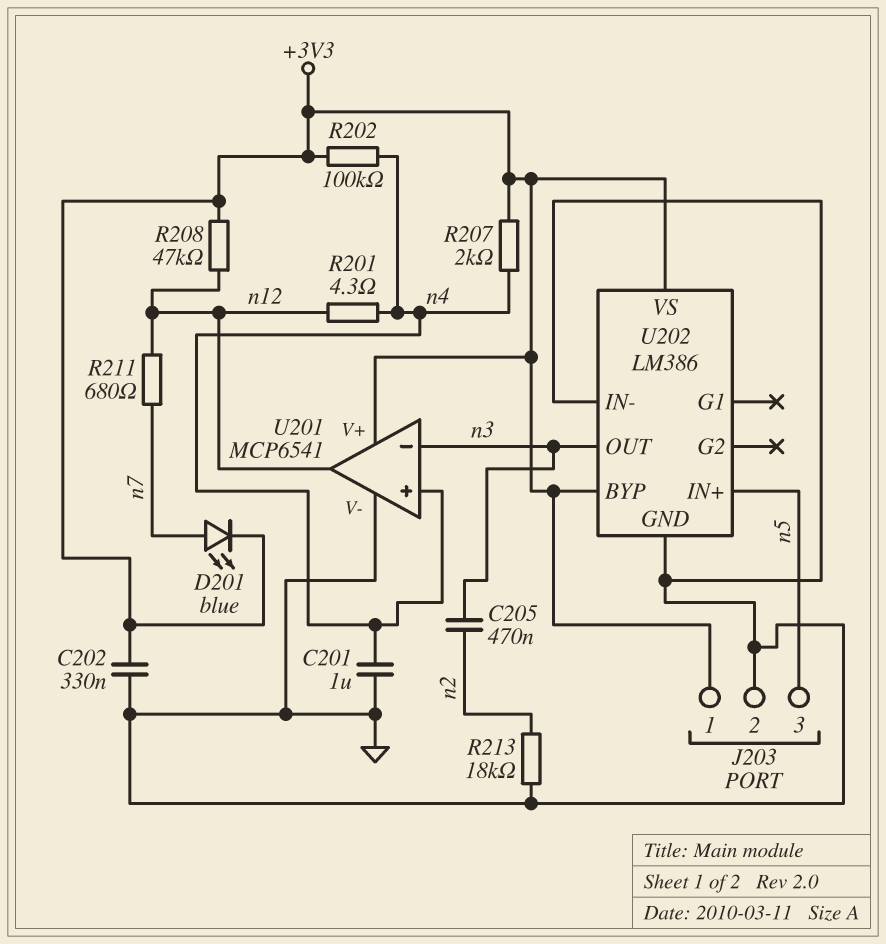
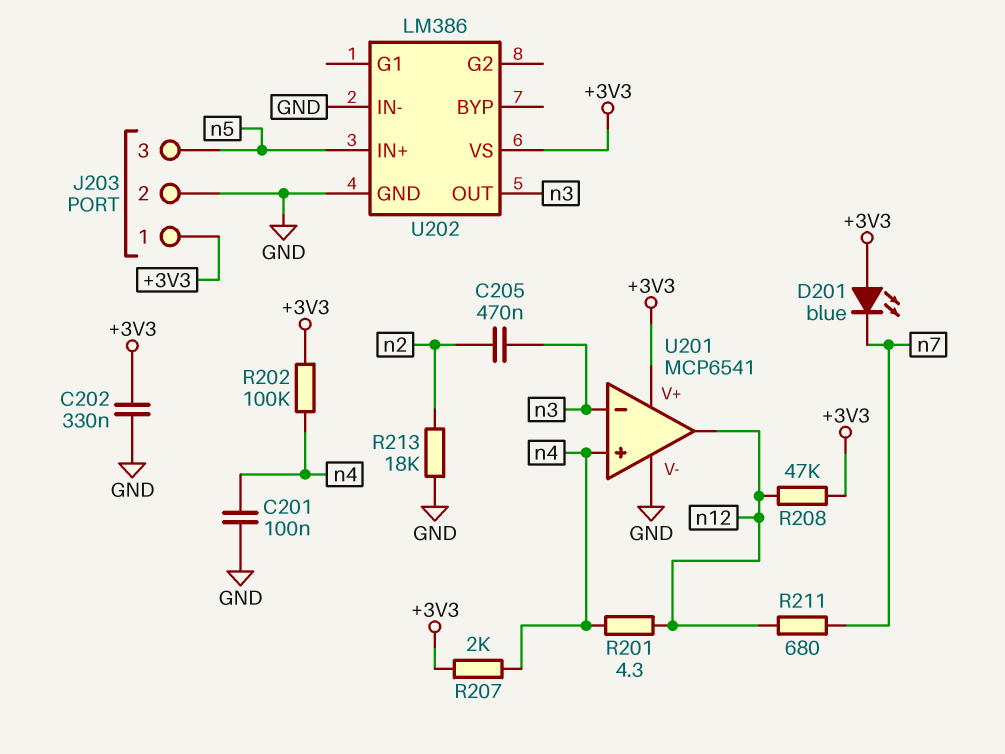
C201: 1uF (GND, n4) -> 100nF (GND, n4)
D201: LED blue (A n7, K +3V3) -> LED blue (A +3V3, K n7)
U202 pin BYP: +3V3 -> none

